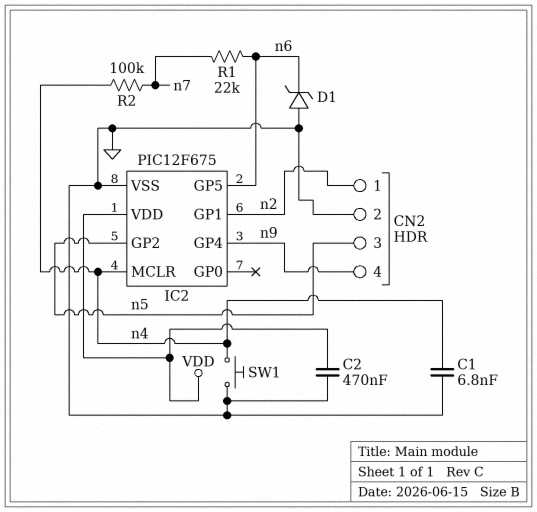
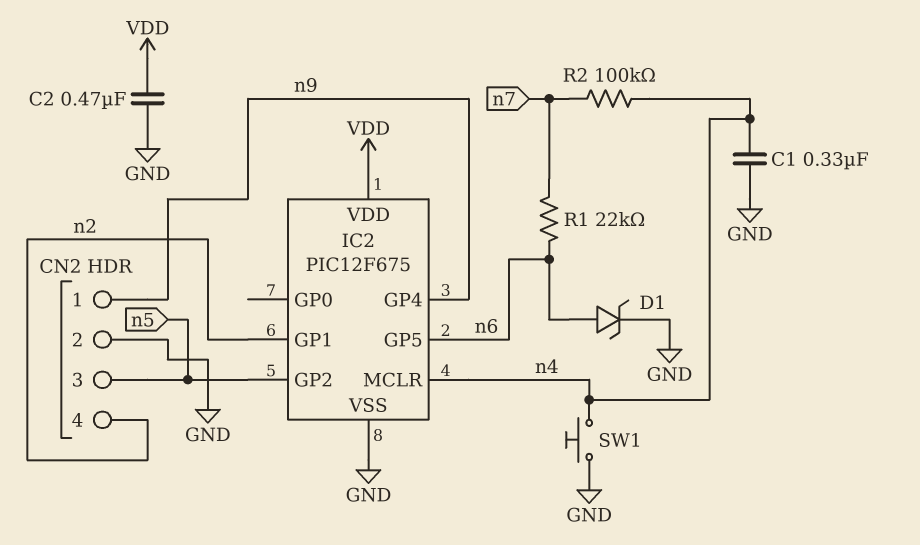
C1: 6.8nF (GND, n4) -> 330nF (GND, n4)
CN2 pin 1: n2 -> n9
CN2 pin 4: n9 -> n2
D1: zener (A GND, K n6) -> zener (A n6, K GND)

